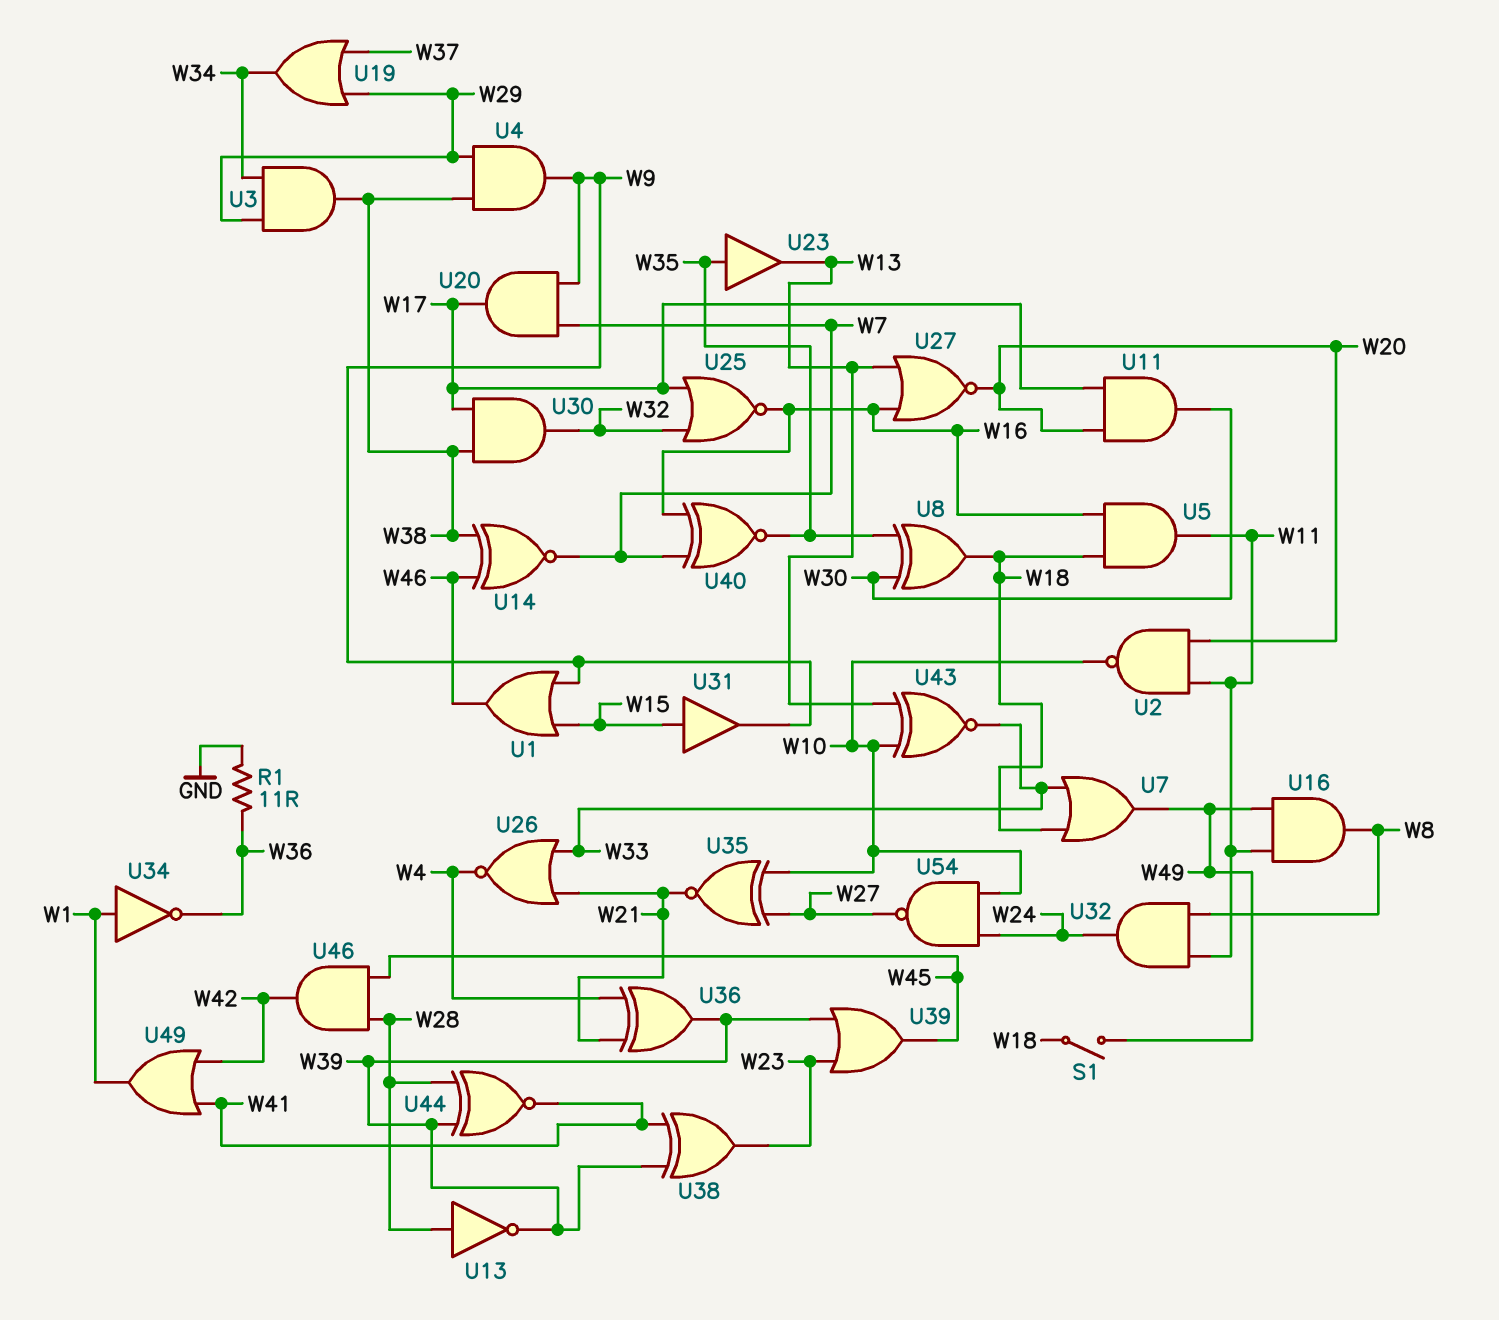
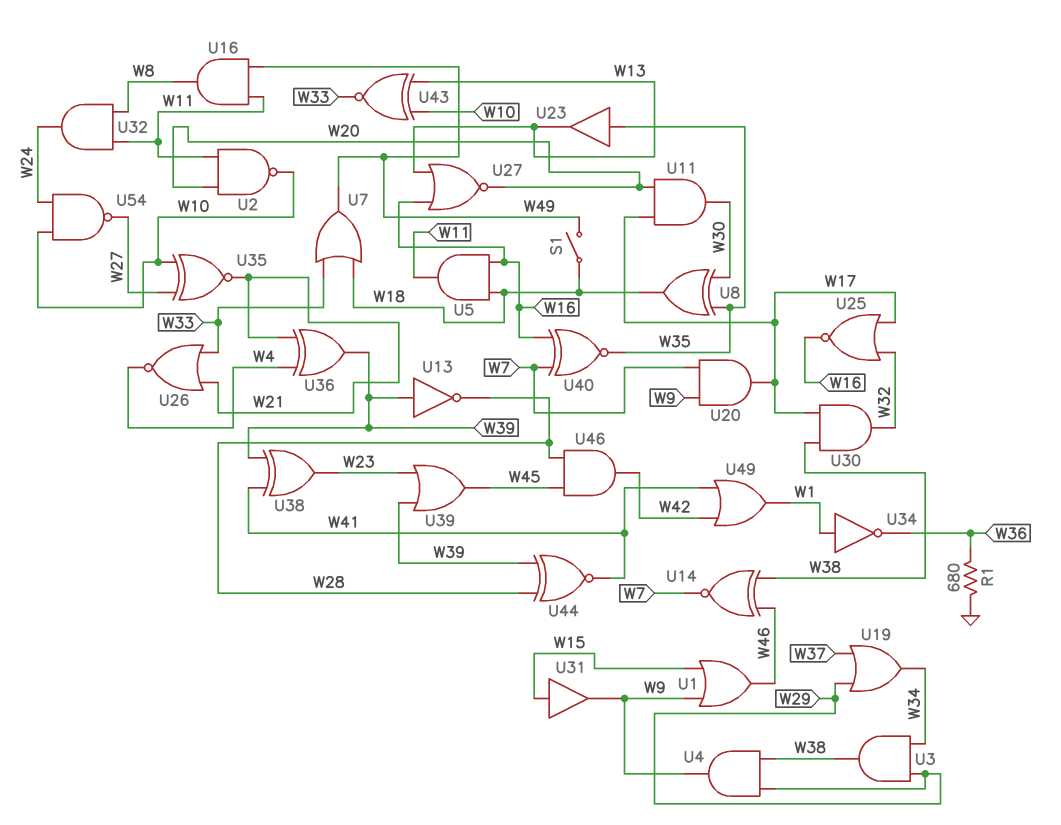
R1: 11 (GND, W36) -> 680 (GND, W36)
U13: NOT (in W28, out W39) -> NOT (in W39, out W28)

